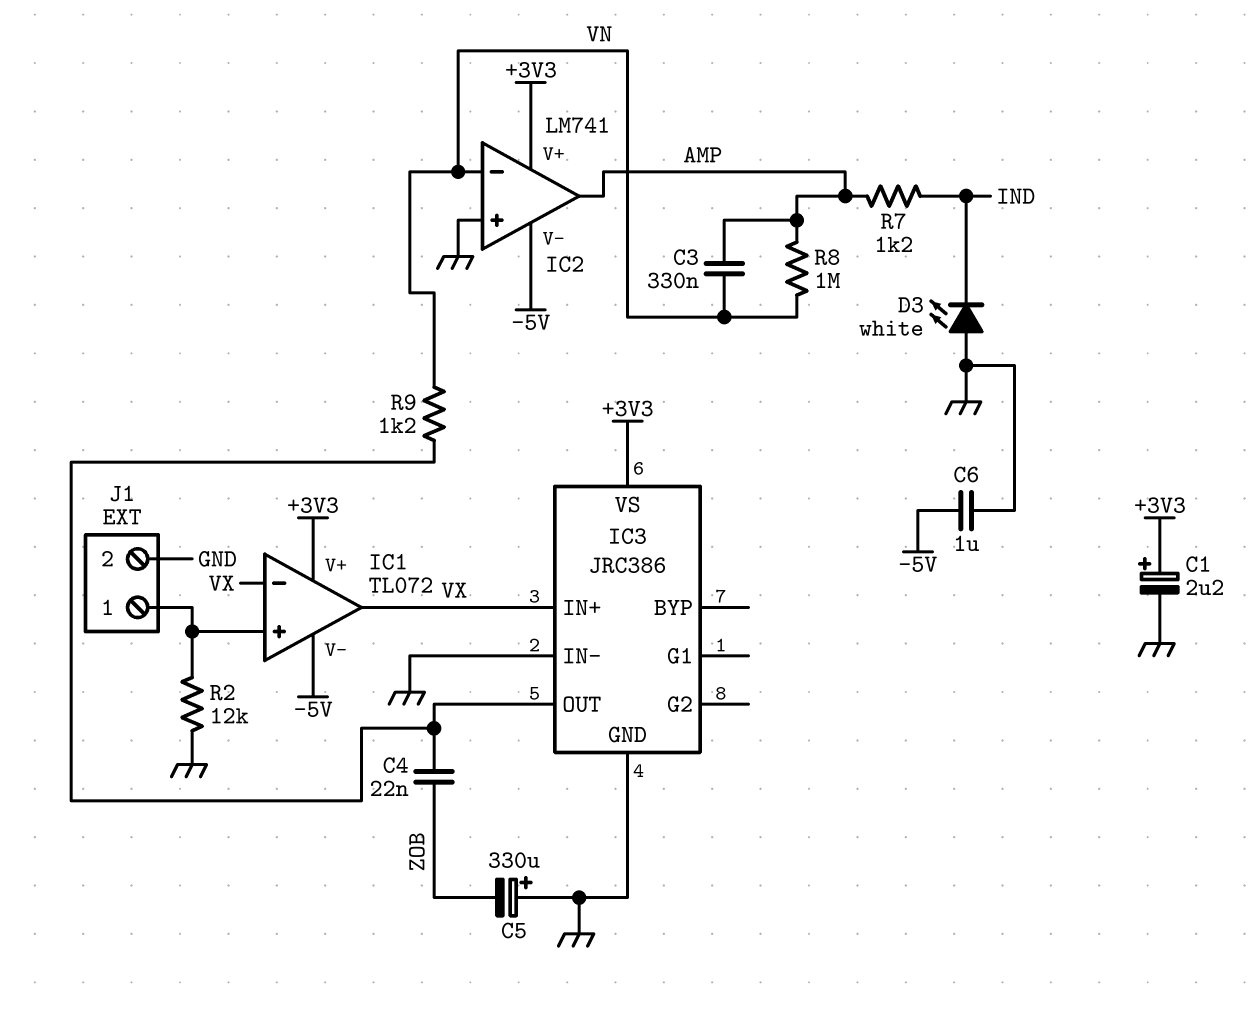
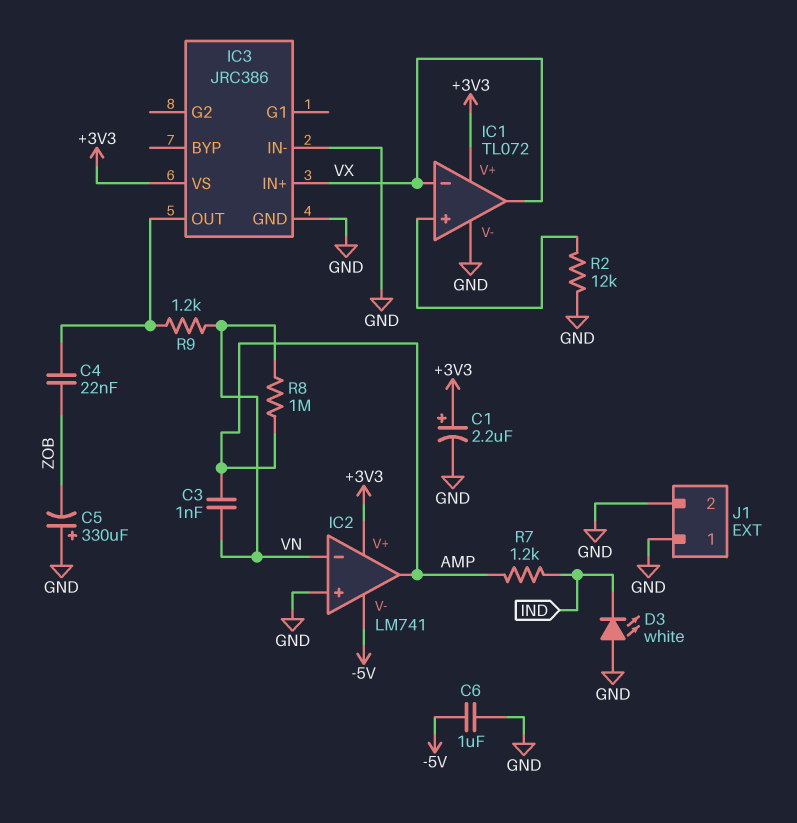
C3: 330nF (AMP, VN) -> 1nF (AMP, VN)
IC1 pin V-: -5V -> GND
J1 pin 1: IC1/in+ -> GND

